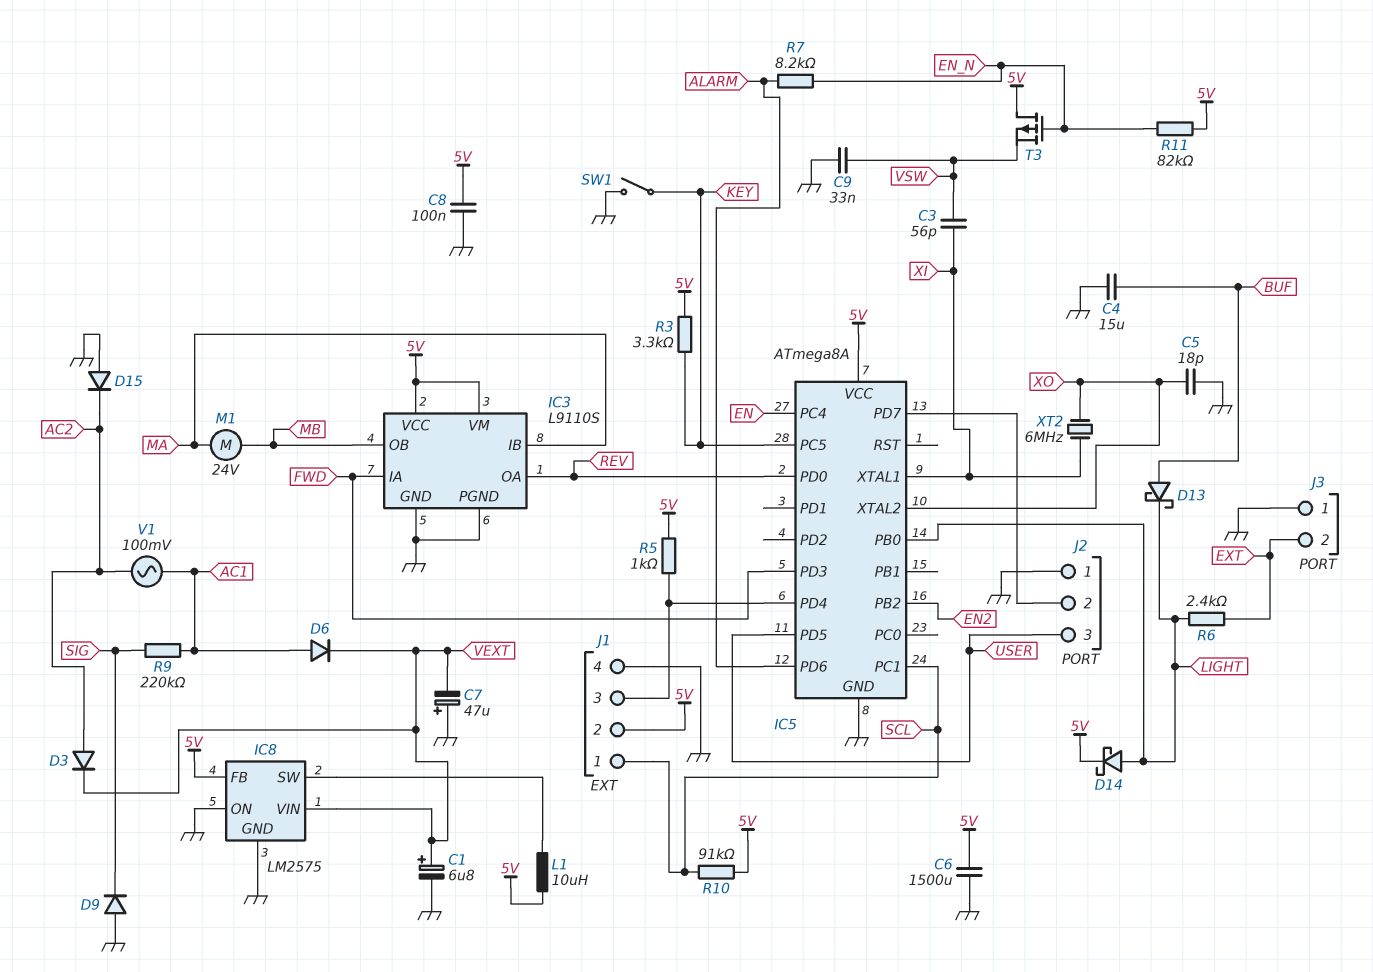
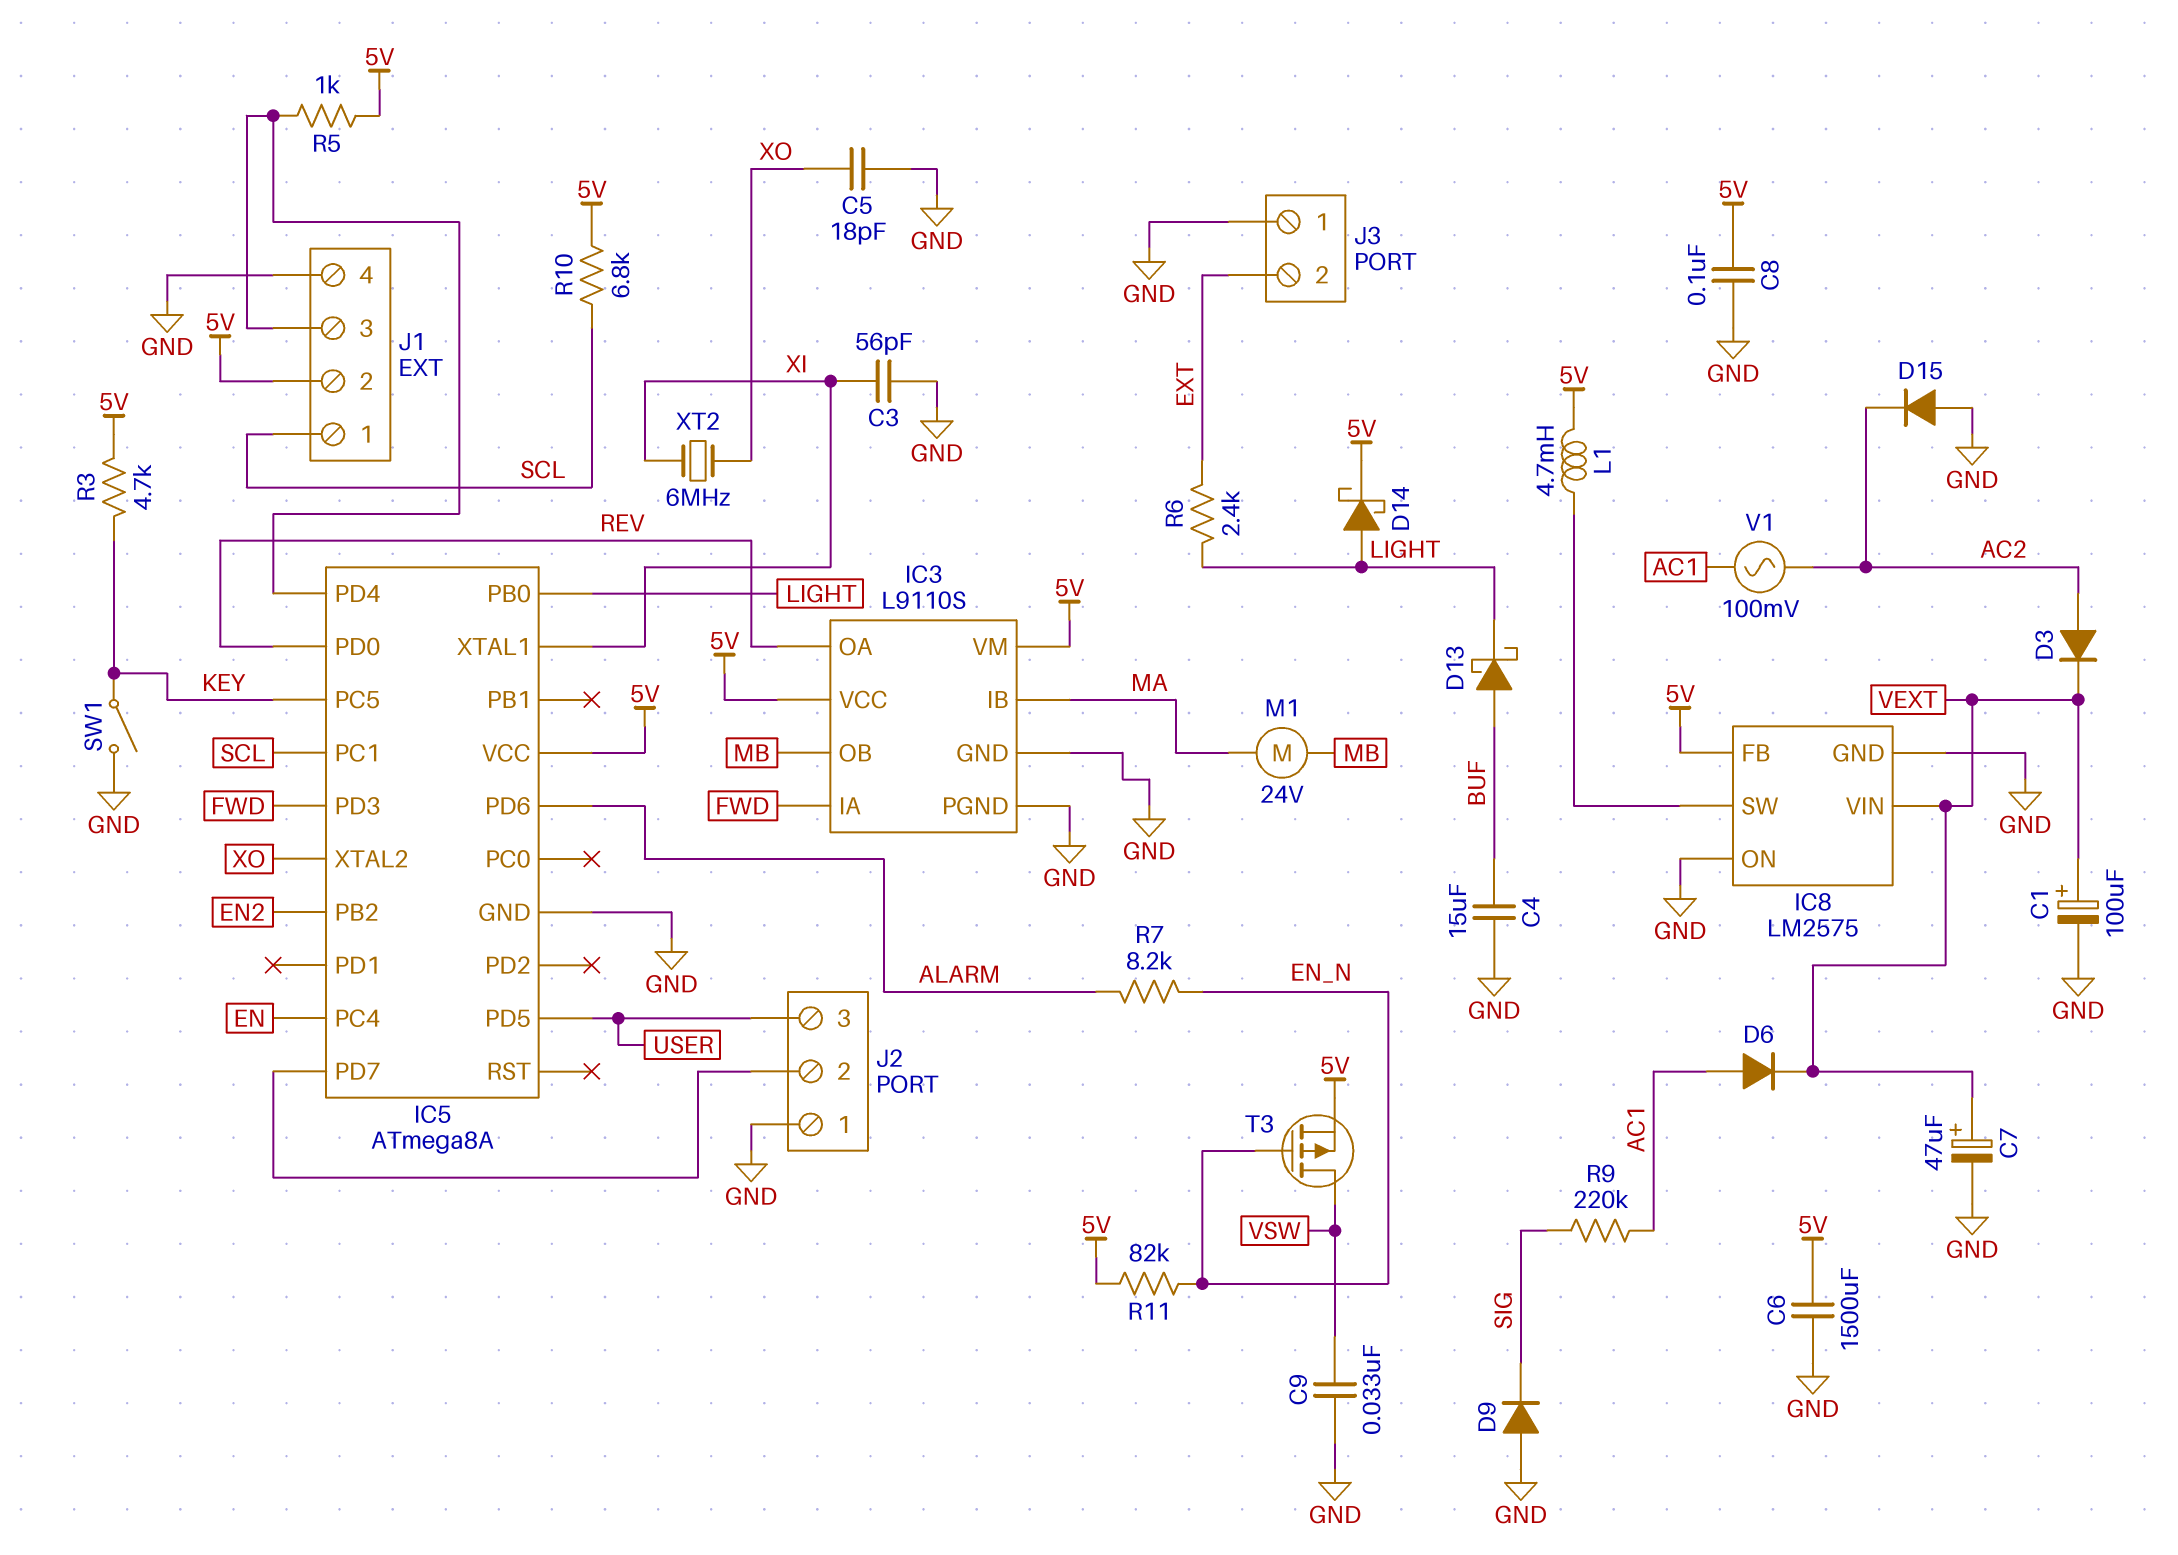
C1: 6.8uF (plus VEXT, minus GND) -> 100uF (plus VEXT, minus GND)
C3: 56pF (VSW, XI) -> 56pF (GND, XI)
C7: 47uF (plus GND, minus VEXT) -> 47uF (plus VEXT, minus GND)
L1: 10uH (5V, IC8/SW) -> 4.7mH (5V, IC8/SW)
R3: 3.3k (5V, KEY) -> 4.7k (5V, KEY)
R10: 91k (5V, SCL) -> 6.8k (5V, SCL)
T3: PMOS (G EN_N, D 5V, S VSW) -> PMOS (G EN_N, D VSW, S 5V)

